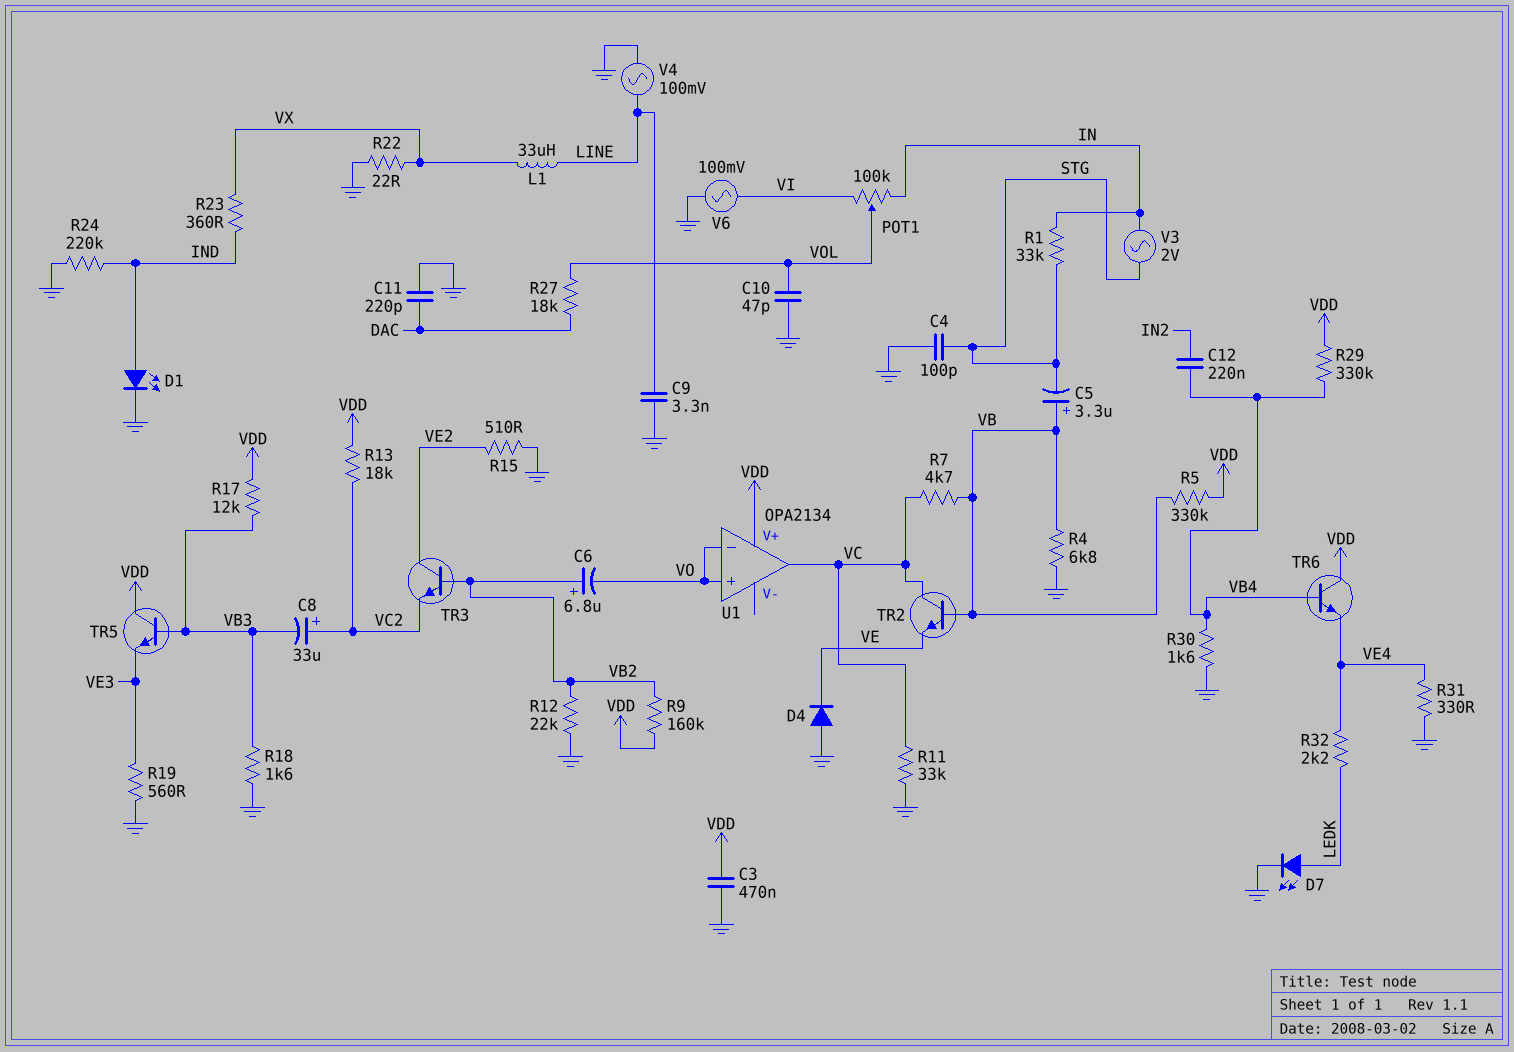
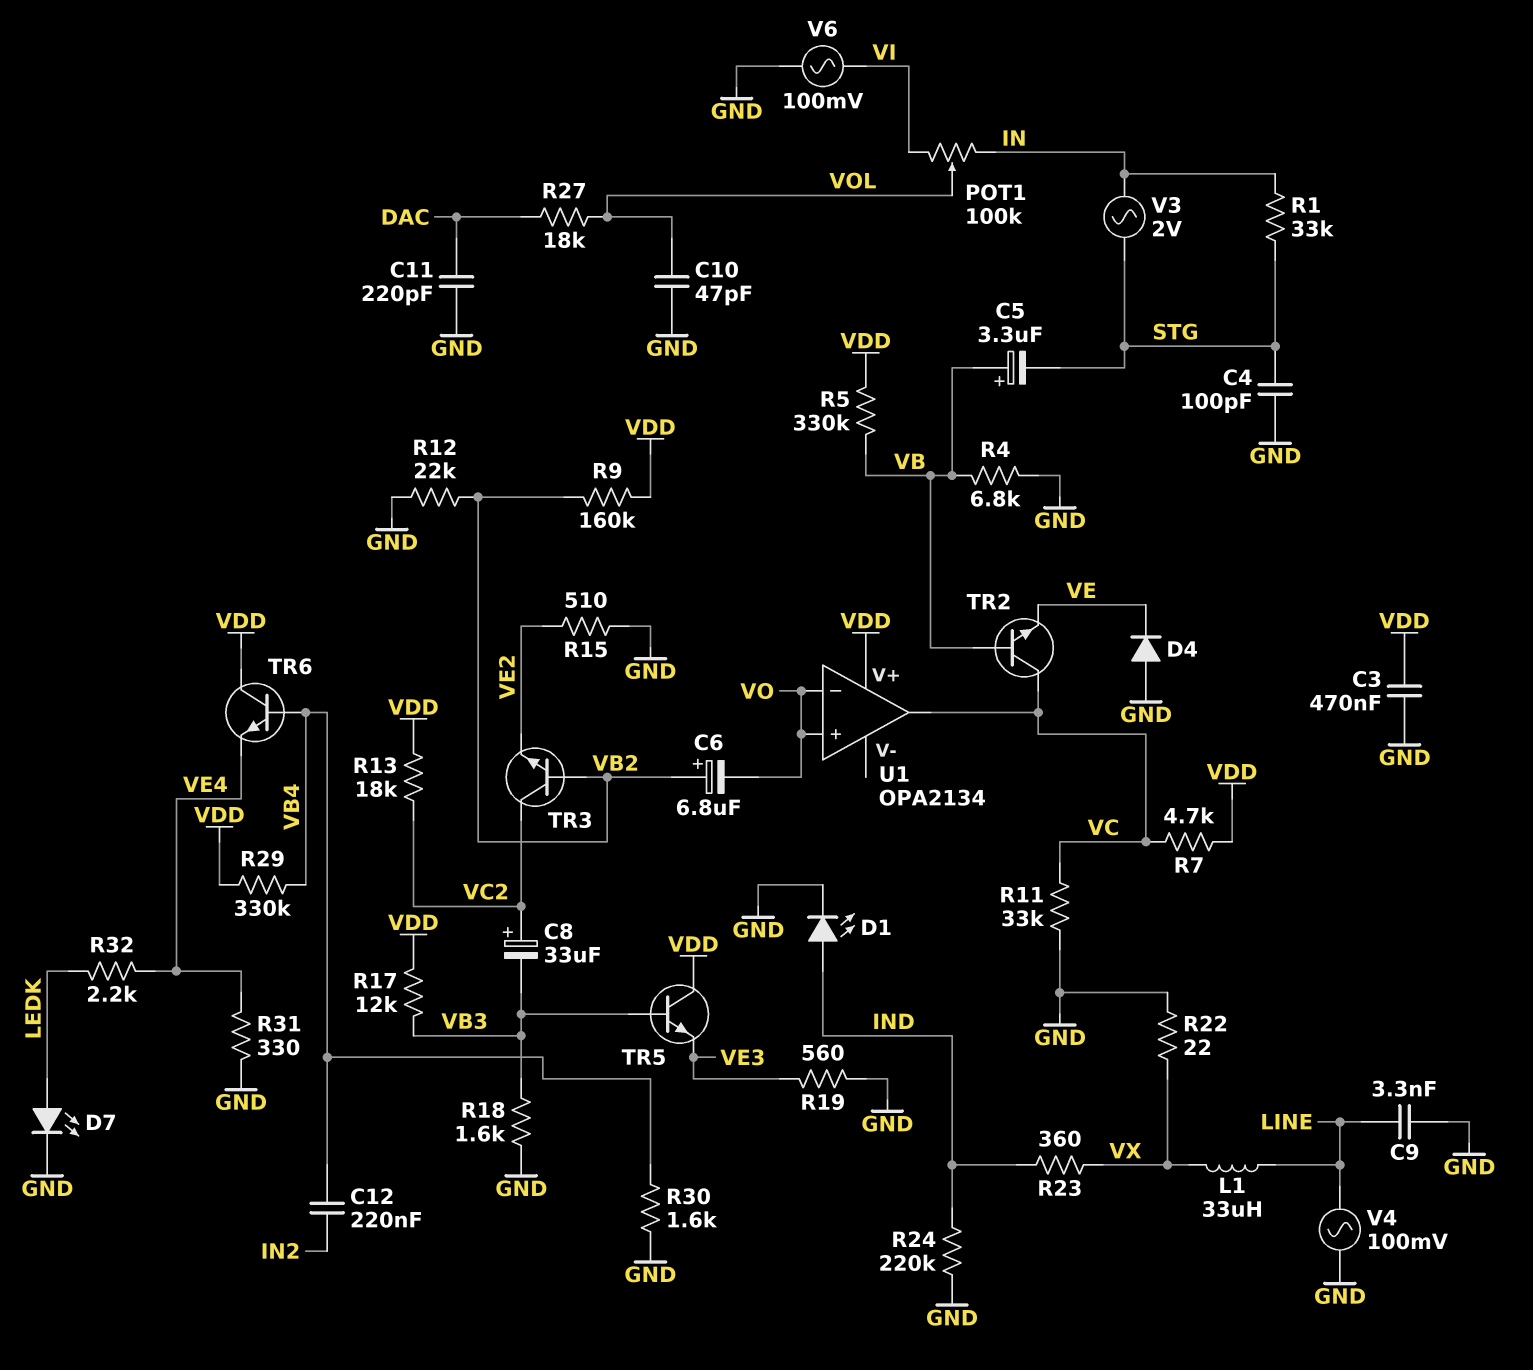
R7: 4.7k (VB, VC) -> 4.7k (VC, VDD)
TR3: NPN (B VB2, C VE2, E VC2) -> NPN (B VB2, C VC2, E VE2)

